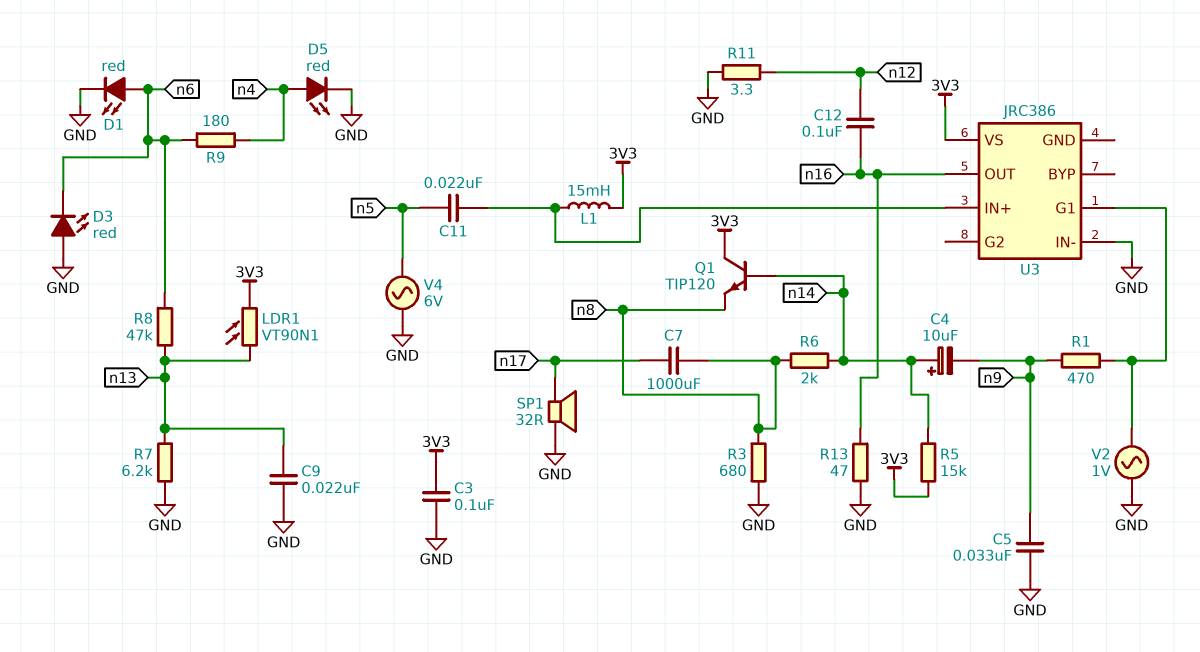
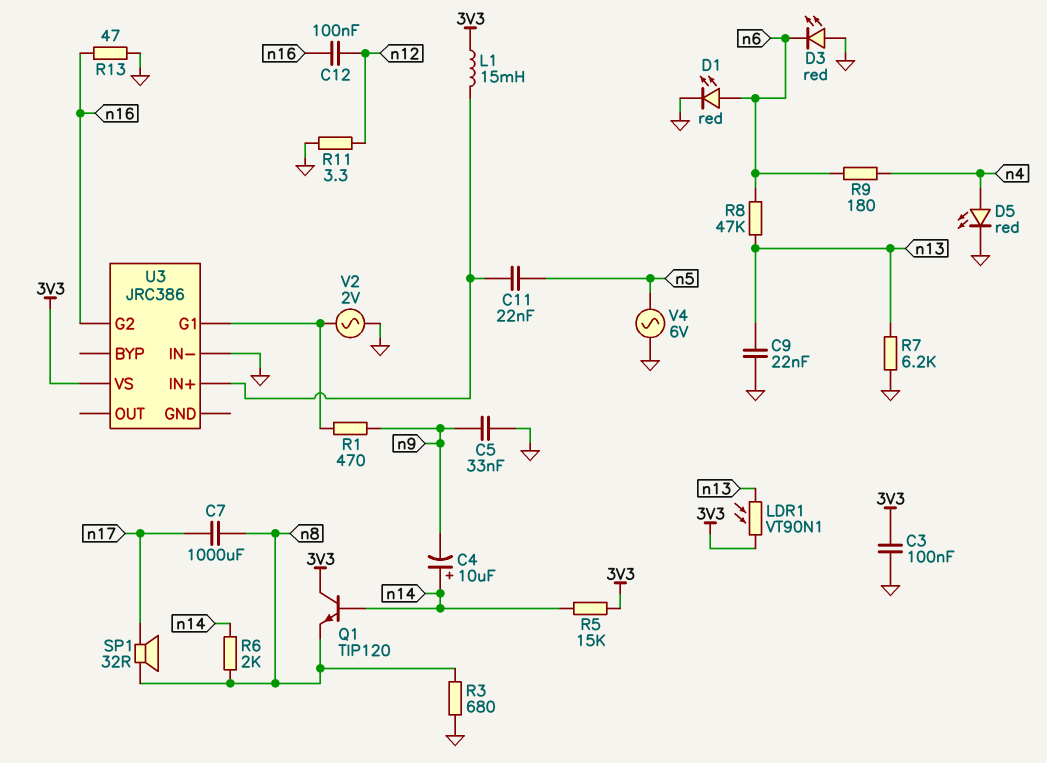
SP1: speaker 32R (GND, n17) -> speaker 32R (n8, n17)
U3 pin G2: none -> n16
U3 pin OUT: n16 -> none
V2: AC 1V (GND, U3/G1) -> AC 2V (GND, U3/G1)

